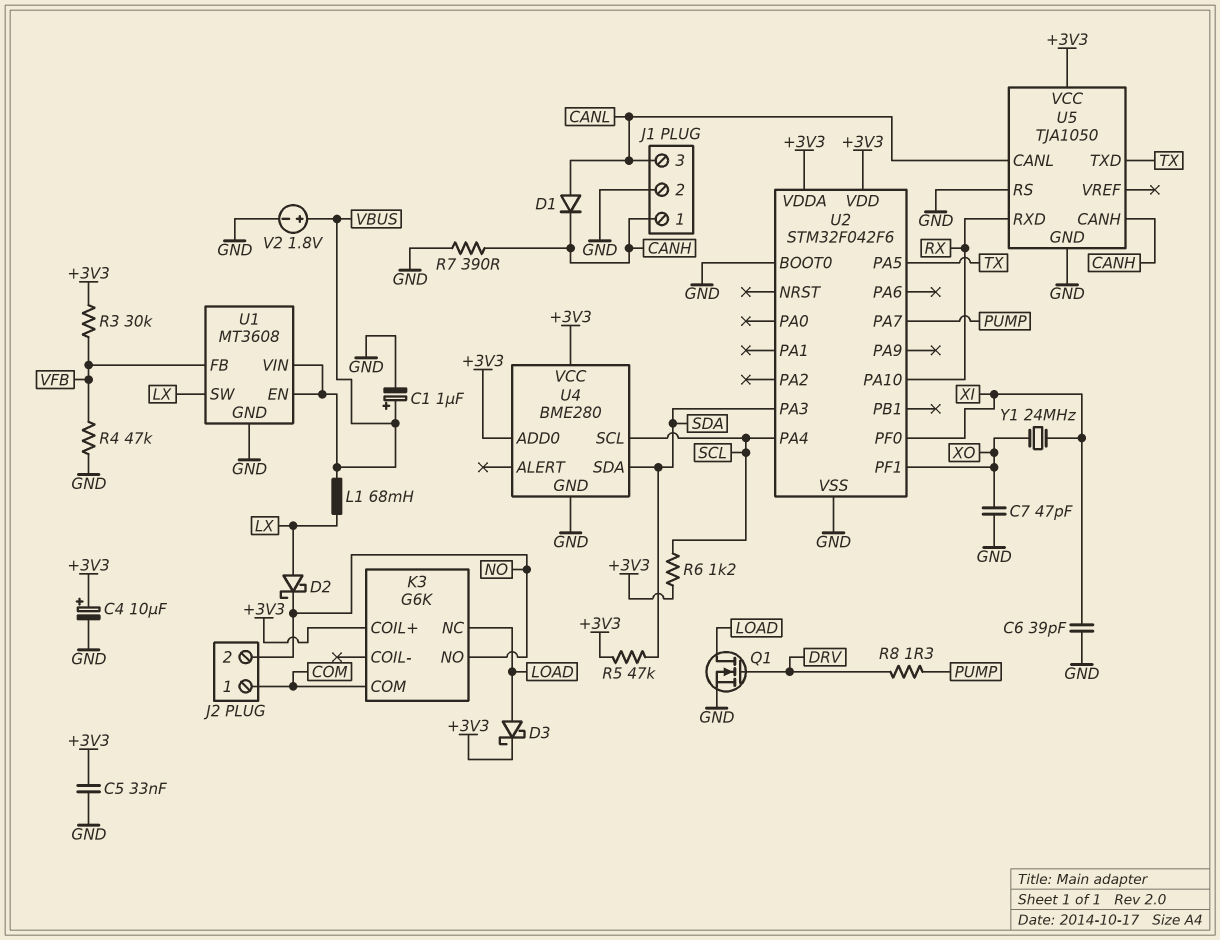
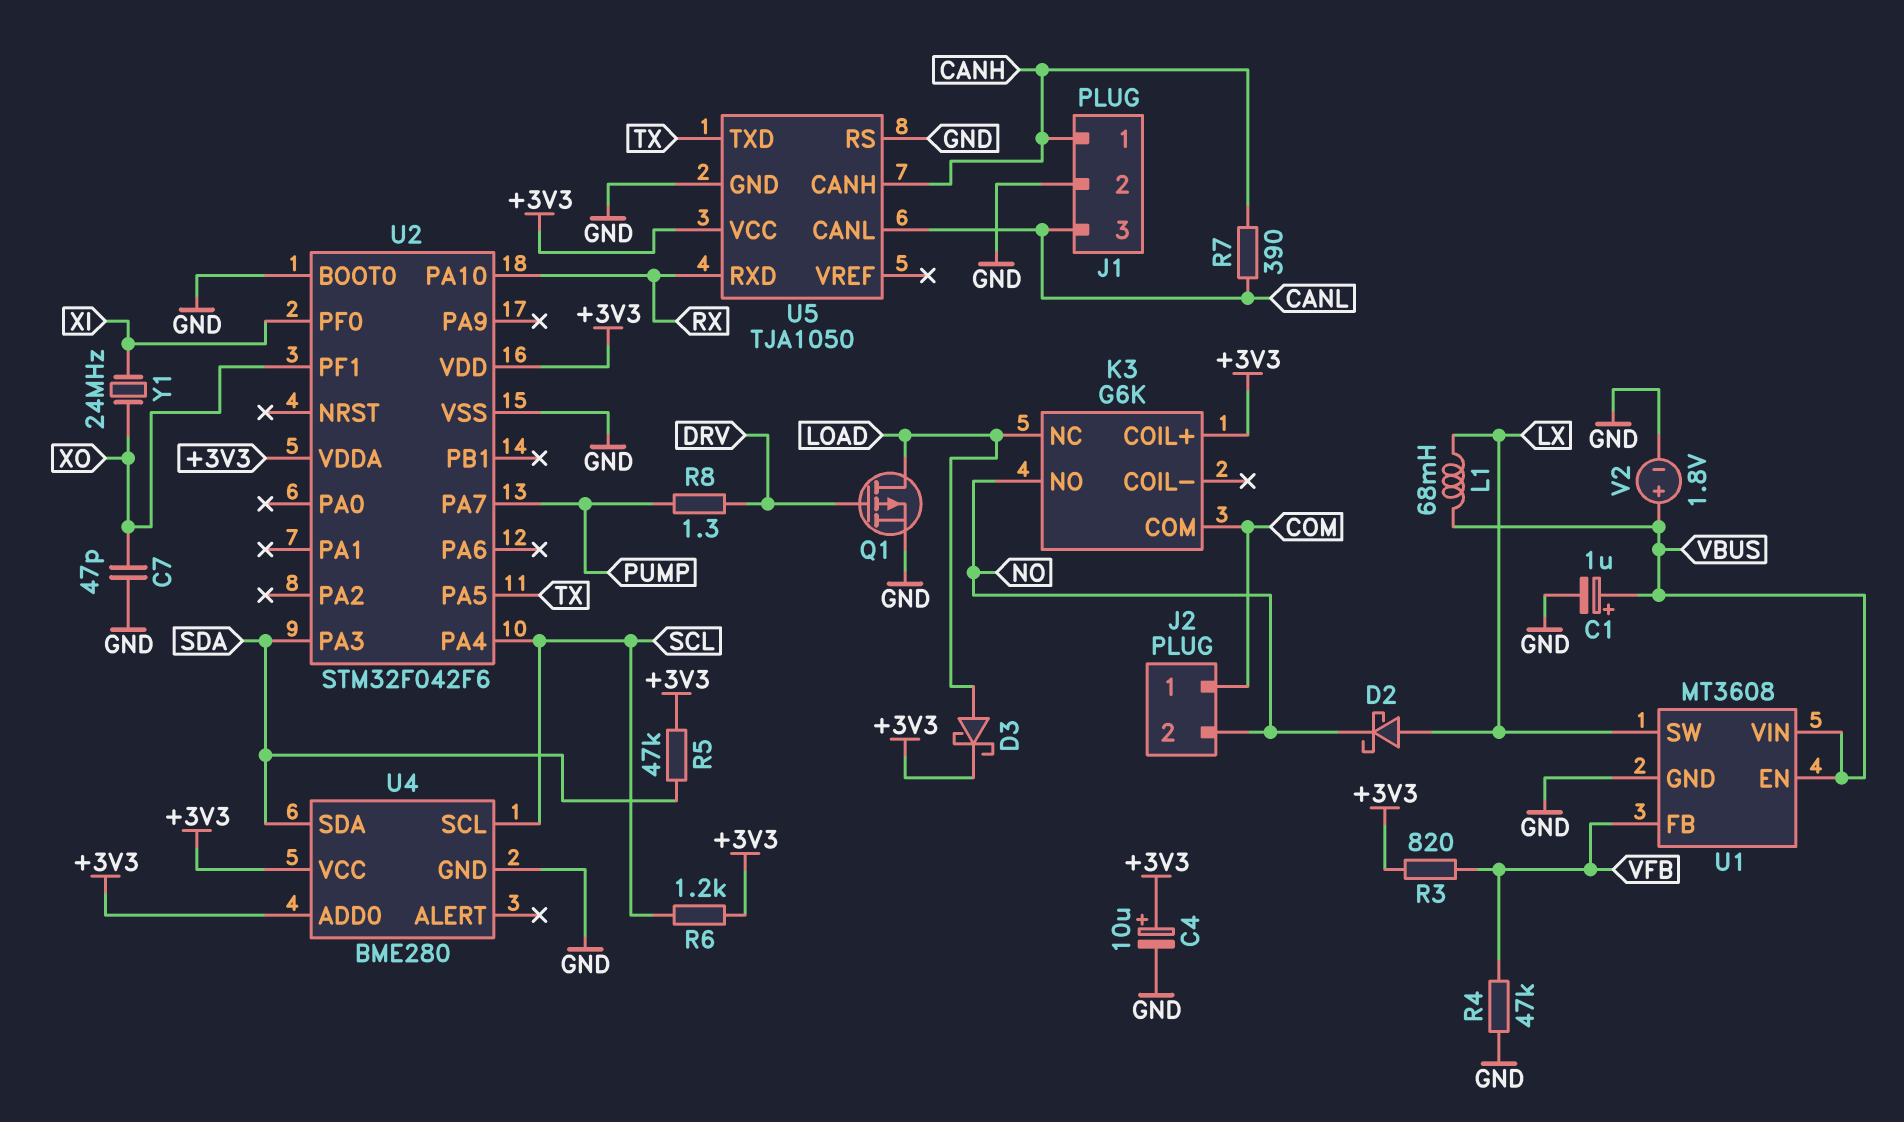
C5: 33nF (+3V3, GND) -> none
C6: 39pF (GND, XI) -> none
D1: diode (A CANL, K CANH) -> none
Q1: NMOS (G DRV, D LOAD, S GND) -> PMOS (G DRV, D LOAD, S GND)
R3: 30k (+3V3, VFB) -> 820 (+3V3, VFB)
R7: 390 (CANH, GND) -> 390 (CANH, CANL)

